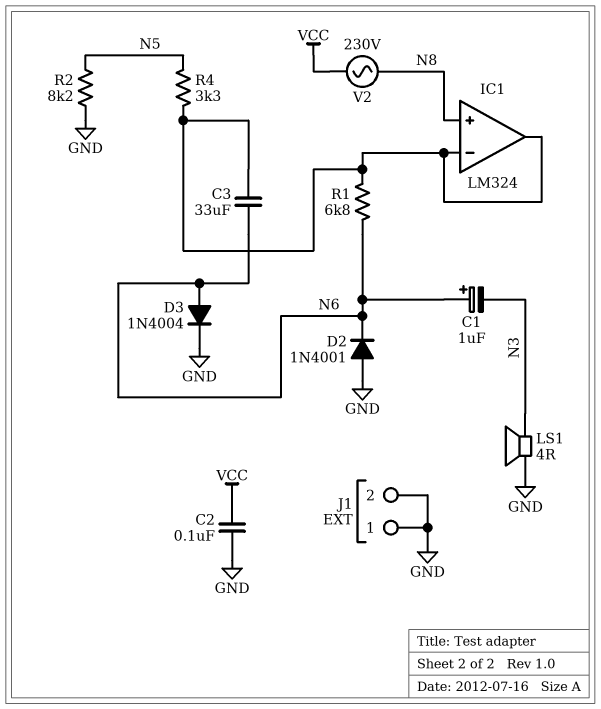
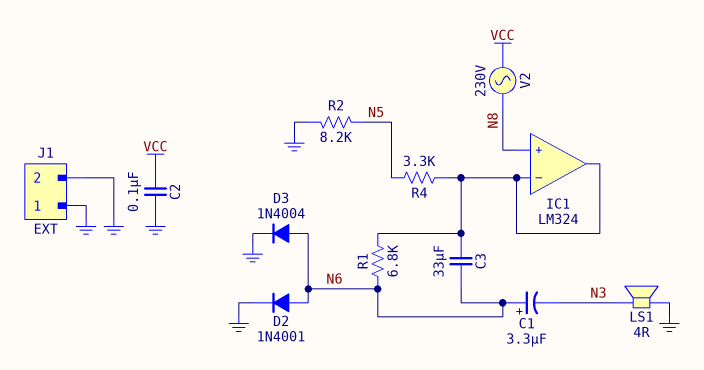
C1: 1uF (plus N6, minus N3) -> 3.3uF (plus N6, minus N3)
D2: diode 1N4001 (A GND, K N6) -> diode 1N4001 (A N6, K GND)

